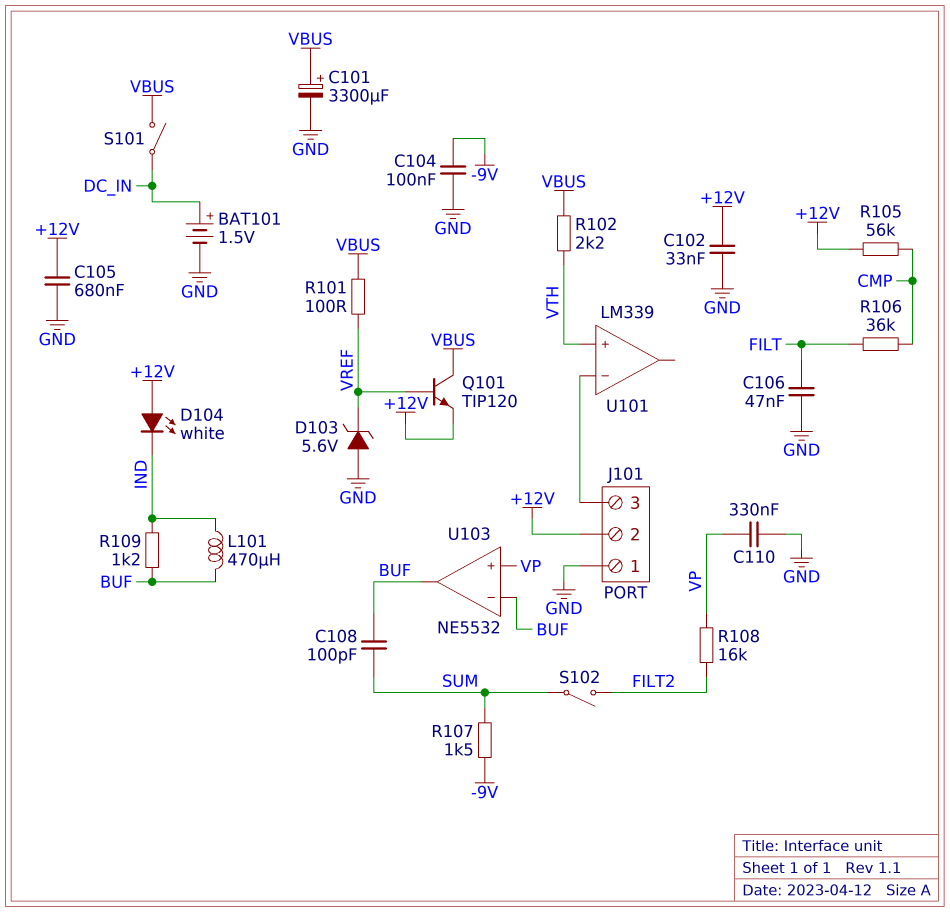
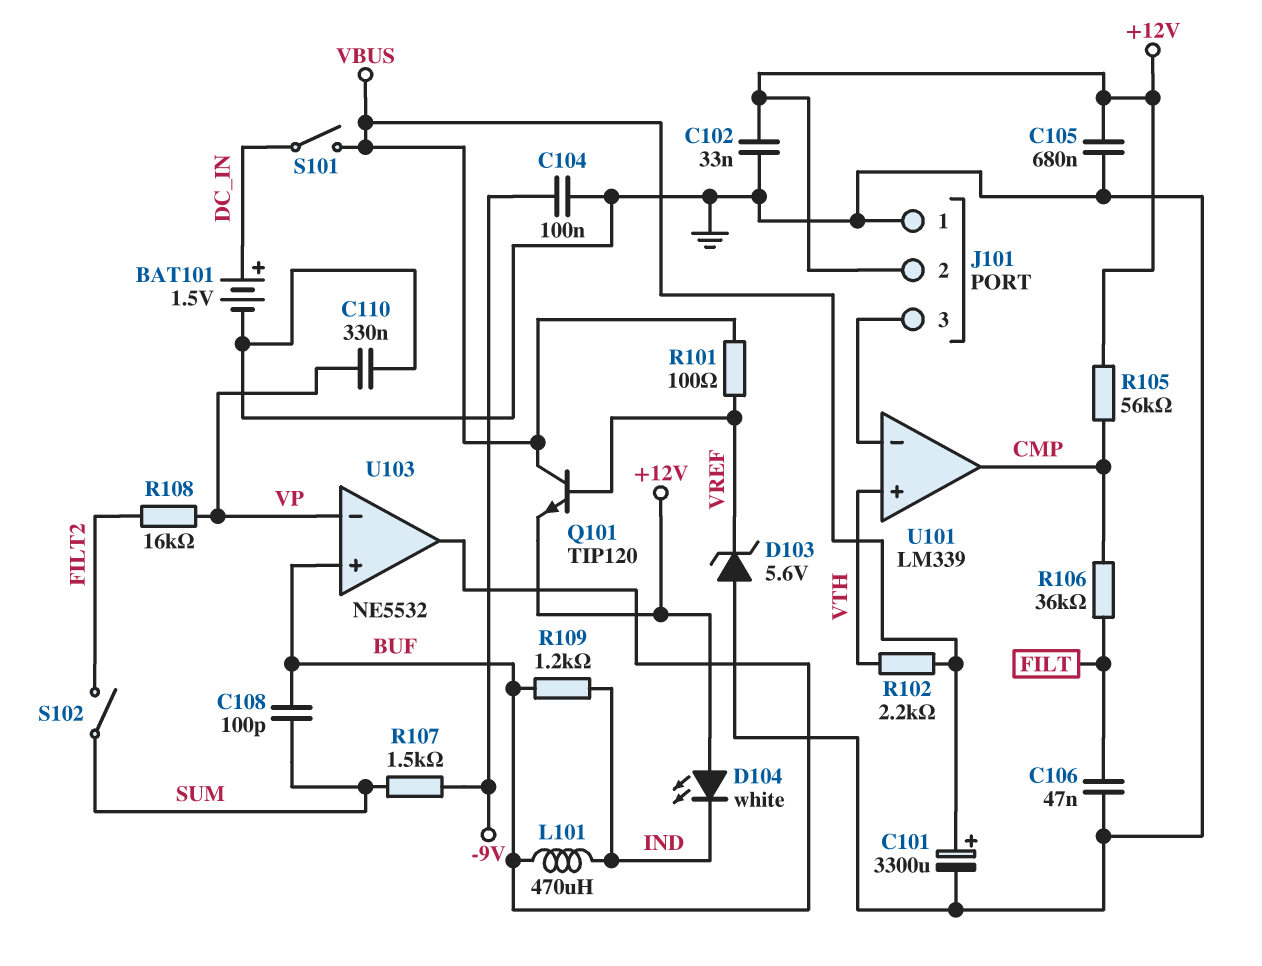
U101 pin out: none -> CMP
U103 pin in+: VP -> BUF
U103 pin in-: BUF -> VP

